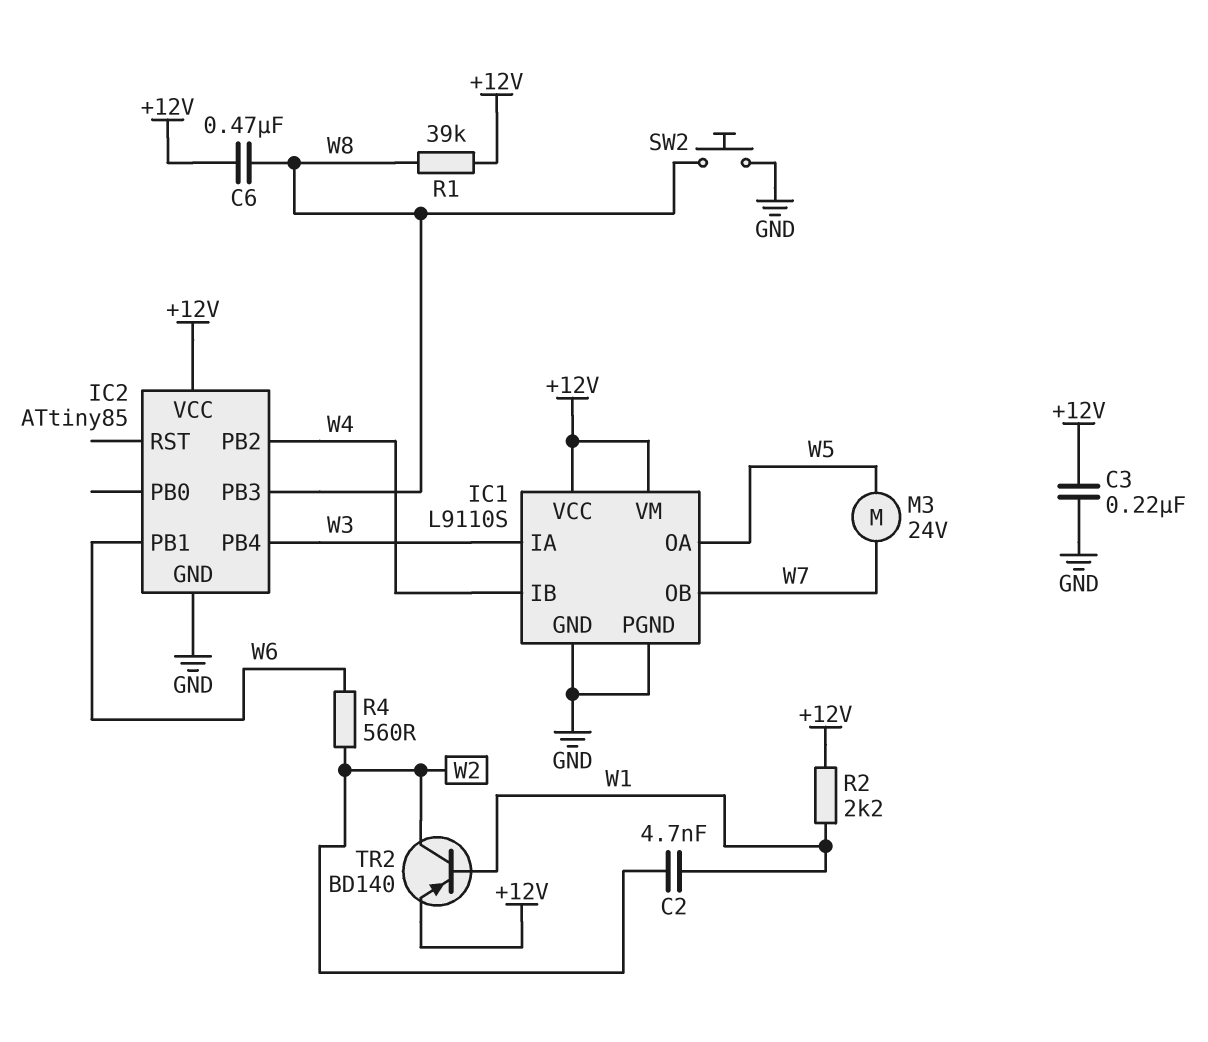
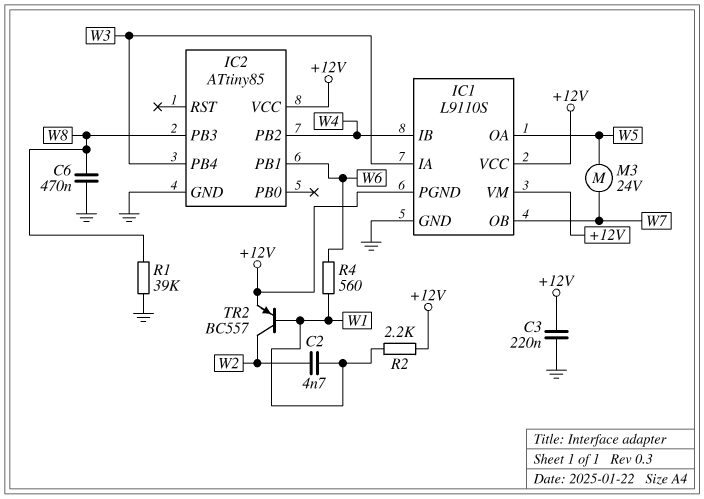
C6: 470nF (+12V, W8) -> 470nF (GND, W8)
IC1 pin PGND: GND -> +12V
R1: 39k (+12V, W8) -> 39k (GND, W8)
R4: 560 (W2, W6) -> 560 (W1, W6)
SW2: button (GND, W8) -> none
TR2: PNP BD140 (B W1, C W2, E +12V) -> PNP BC557 (B W1, C W2, E +12V)

